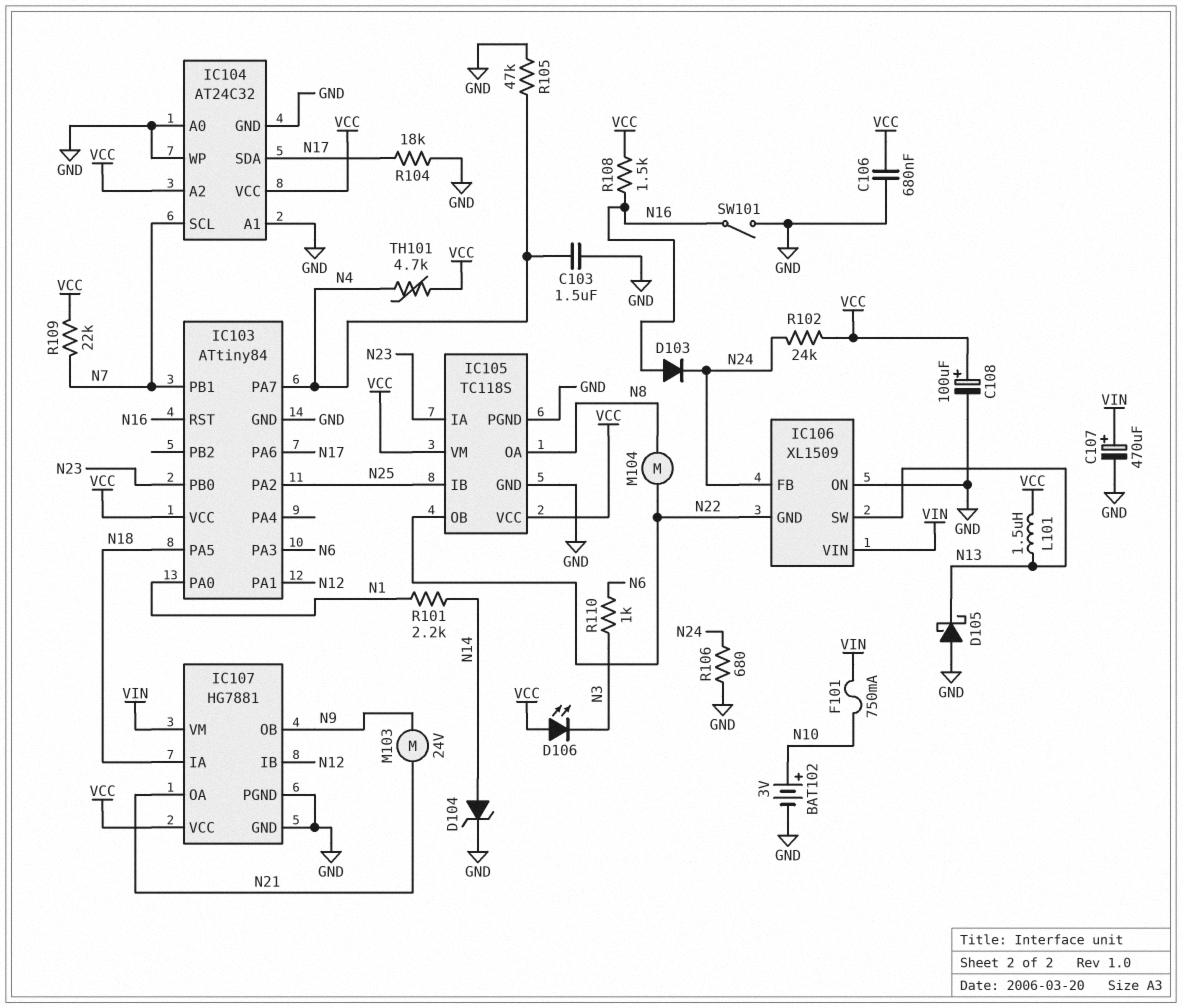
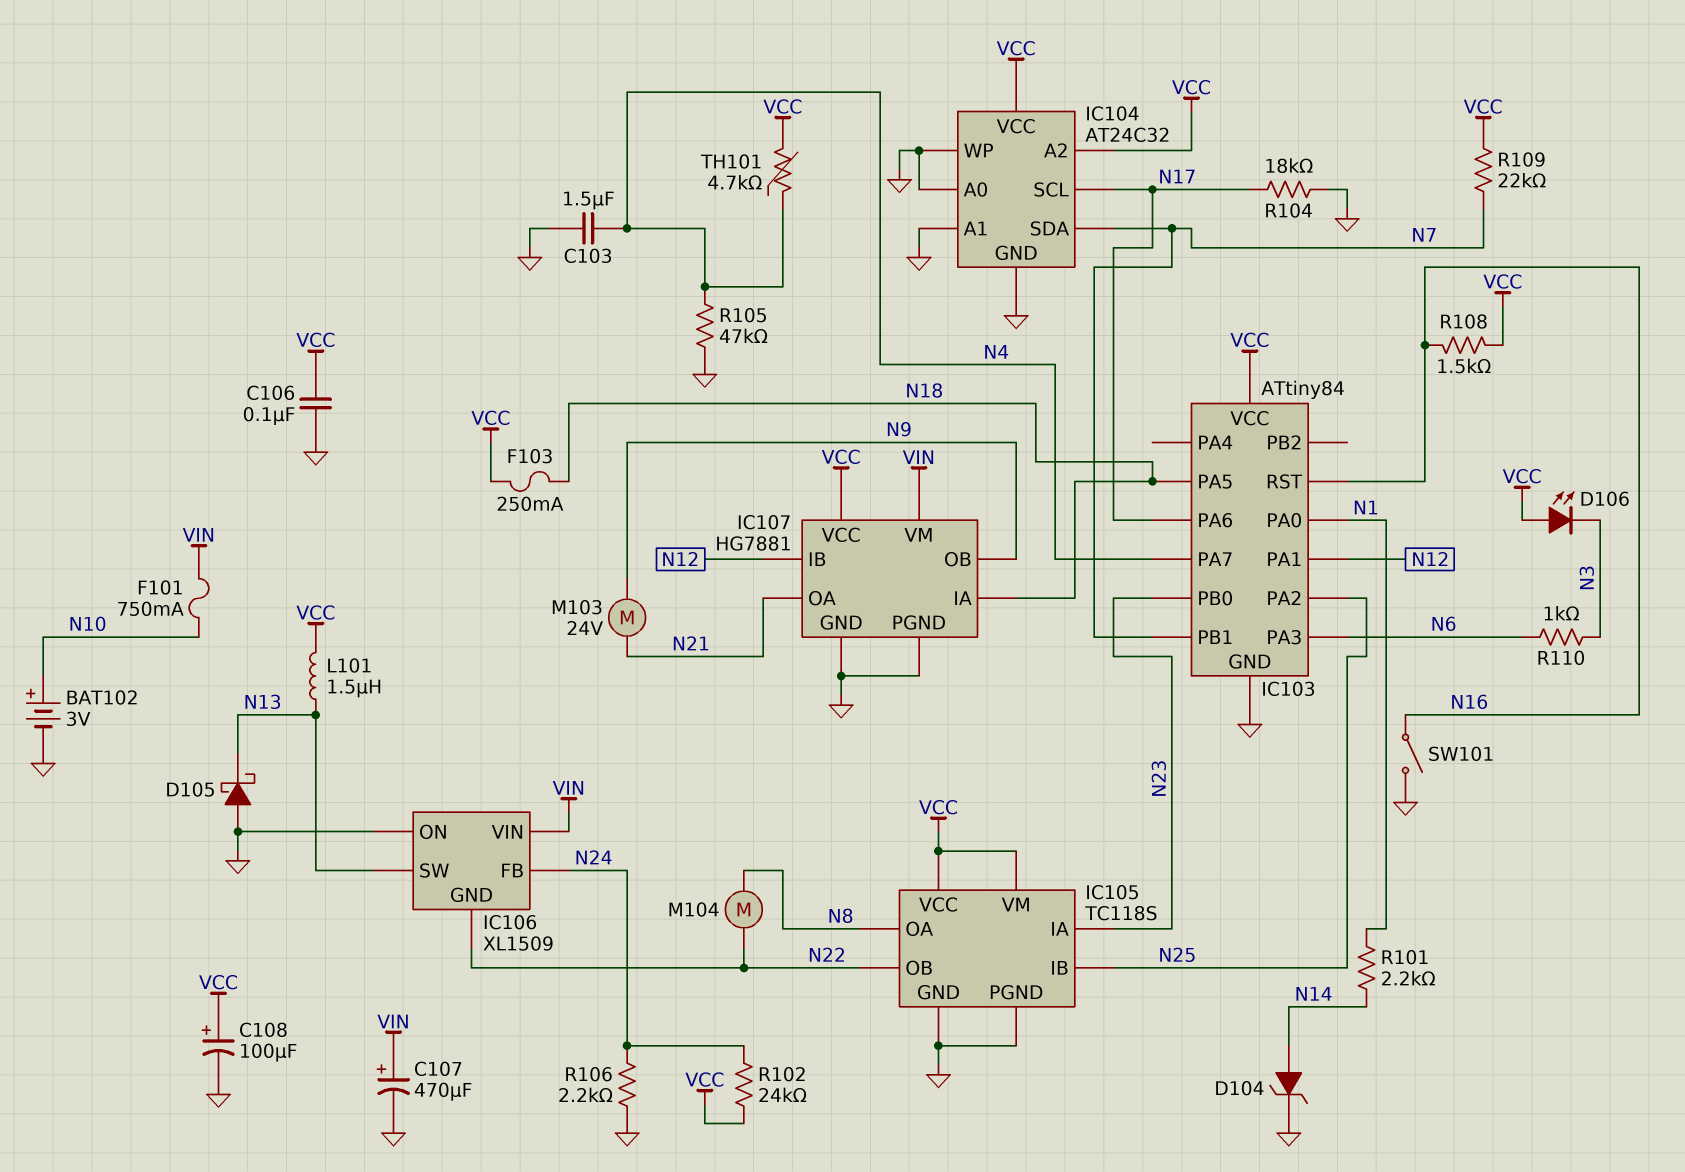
C106: 680nF (GND, VCC) -> 100nF (GND, VCC)
D103: diode (A N16, K N24) -> none
F103: none -> 250mA (N18, VCC)
IC104 pin SCL: N7 -> N17
IC104 pin SDA: N17 -> N7
R106: 680 (GND, N24) -> 2.2k (GND, N24)

